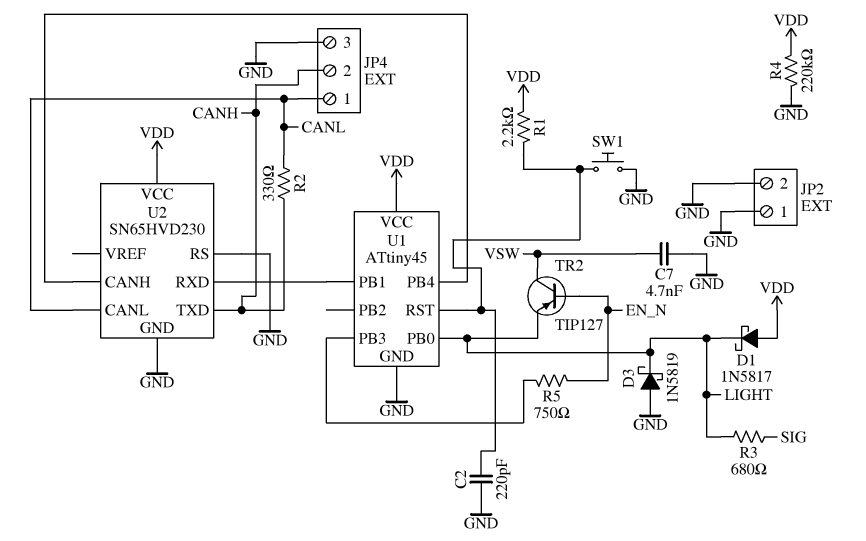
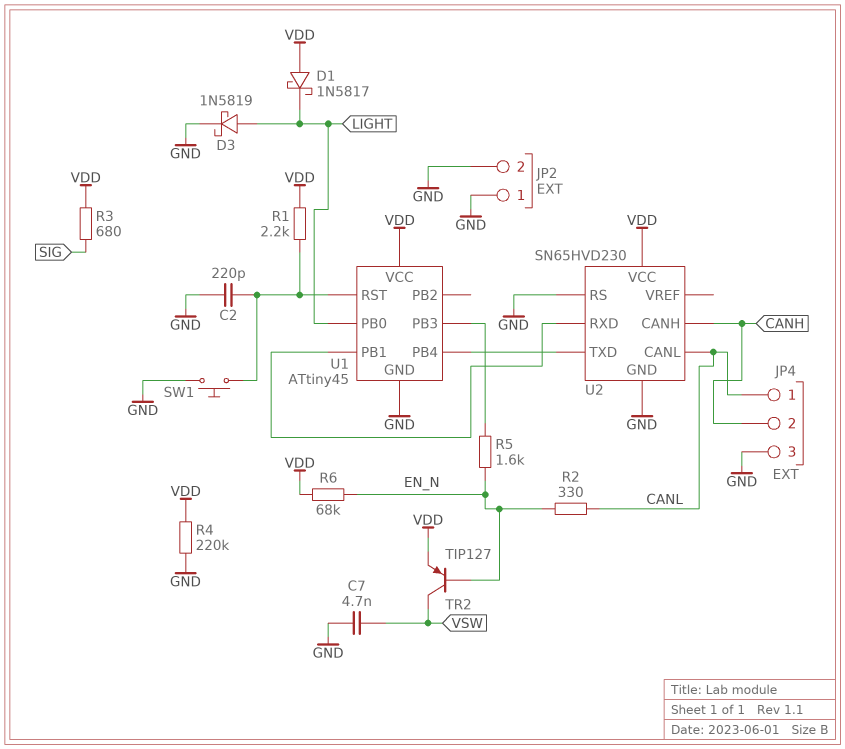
D3: schottky 1N5819 (A GND, K LIGHT) -> schottky 1N5819 (A LIGHT, K GND)
R2: 330 (CANH, CANL) -> 330 (CANL, EN_N)
R3: 680 (LIGHT, SIG) -> 680 (SIG, VDD)
R5: 750 (EN_N, U1/PB3) -> 1.6k (EN_N, U1/PB3)
R6: none -> 68k (EN_N, VDD)
TR2: PNP TIP127 (B EN_N, C VSW, E LIGHT) -> PNP TIP127 (B EN_N, C VSW, E VDD)
U2 pin CANH: U1/PB4 -> CANH
U2 pin TXD: CANH -> U1/PB4

